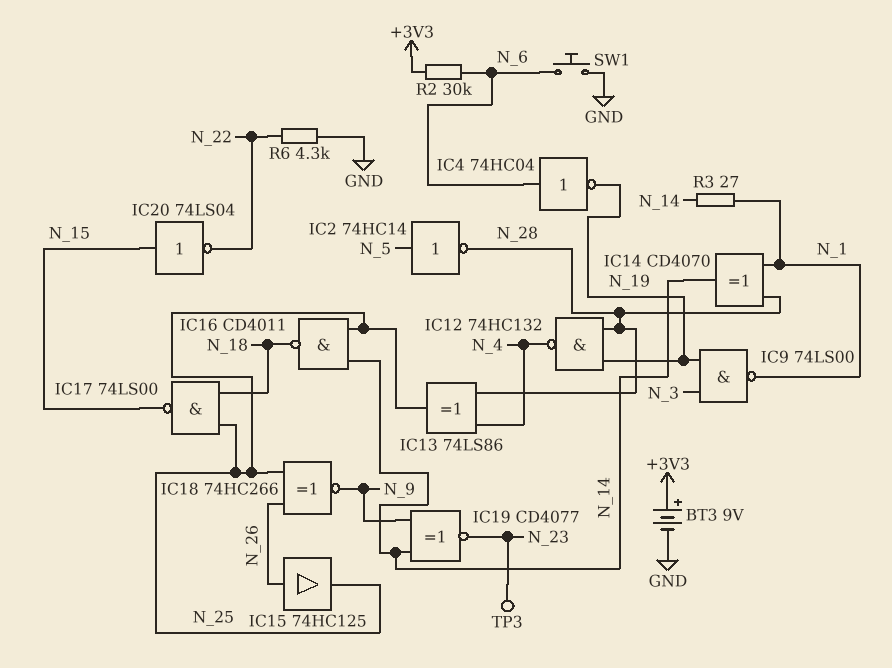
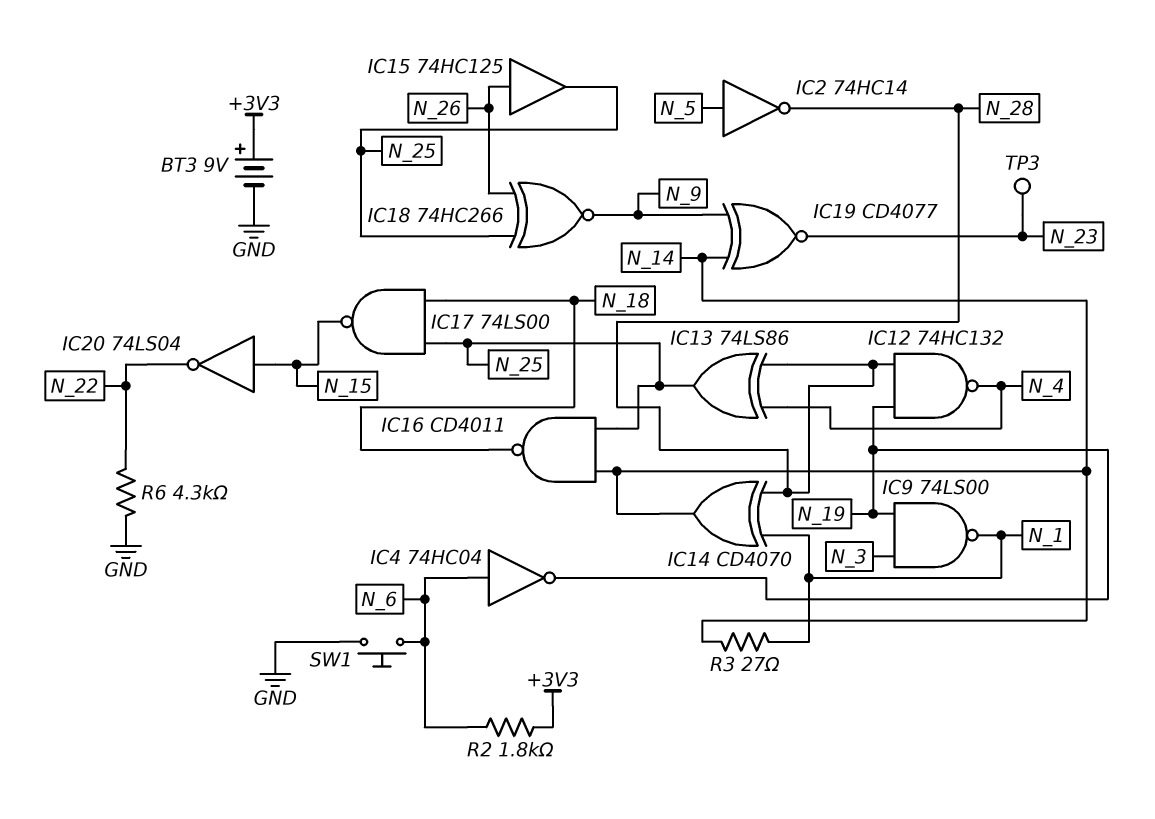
R2: 30k (+3V3, N_6) -> 1.8k (+3V3, N_6)

